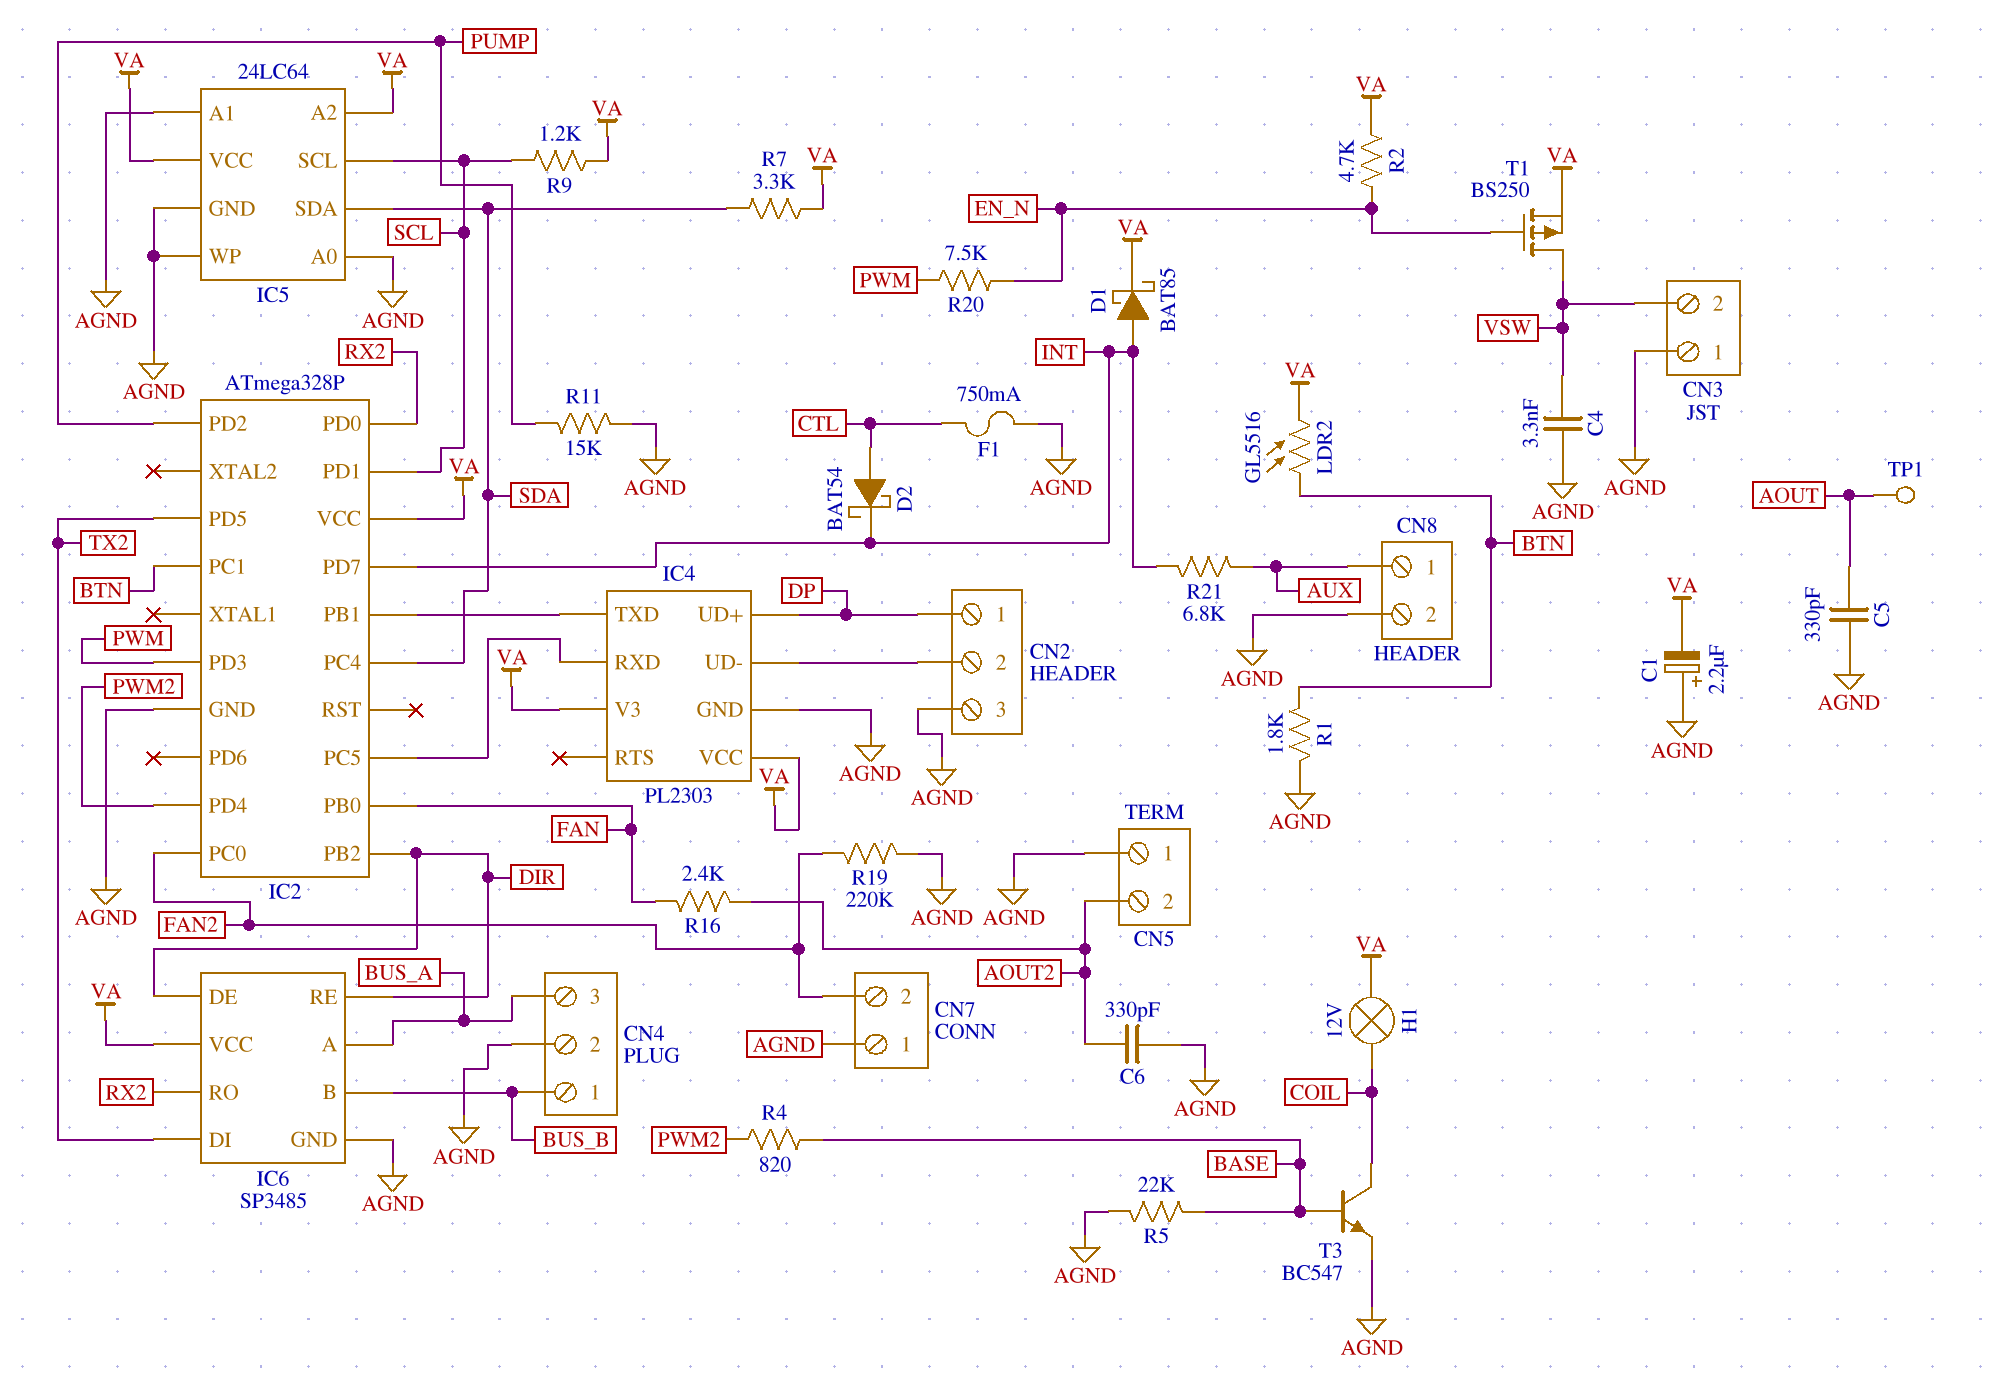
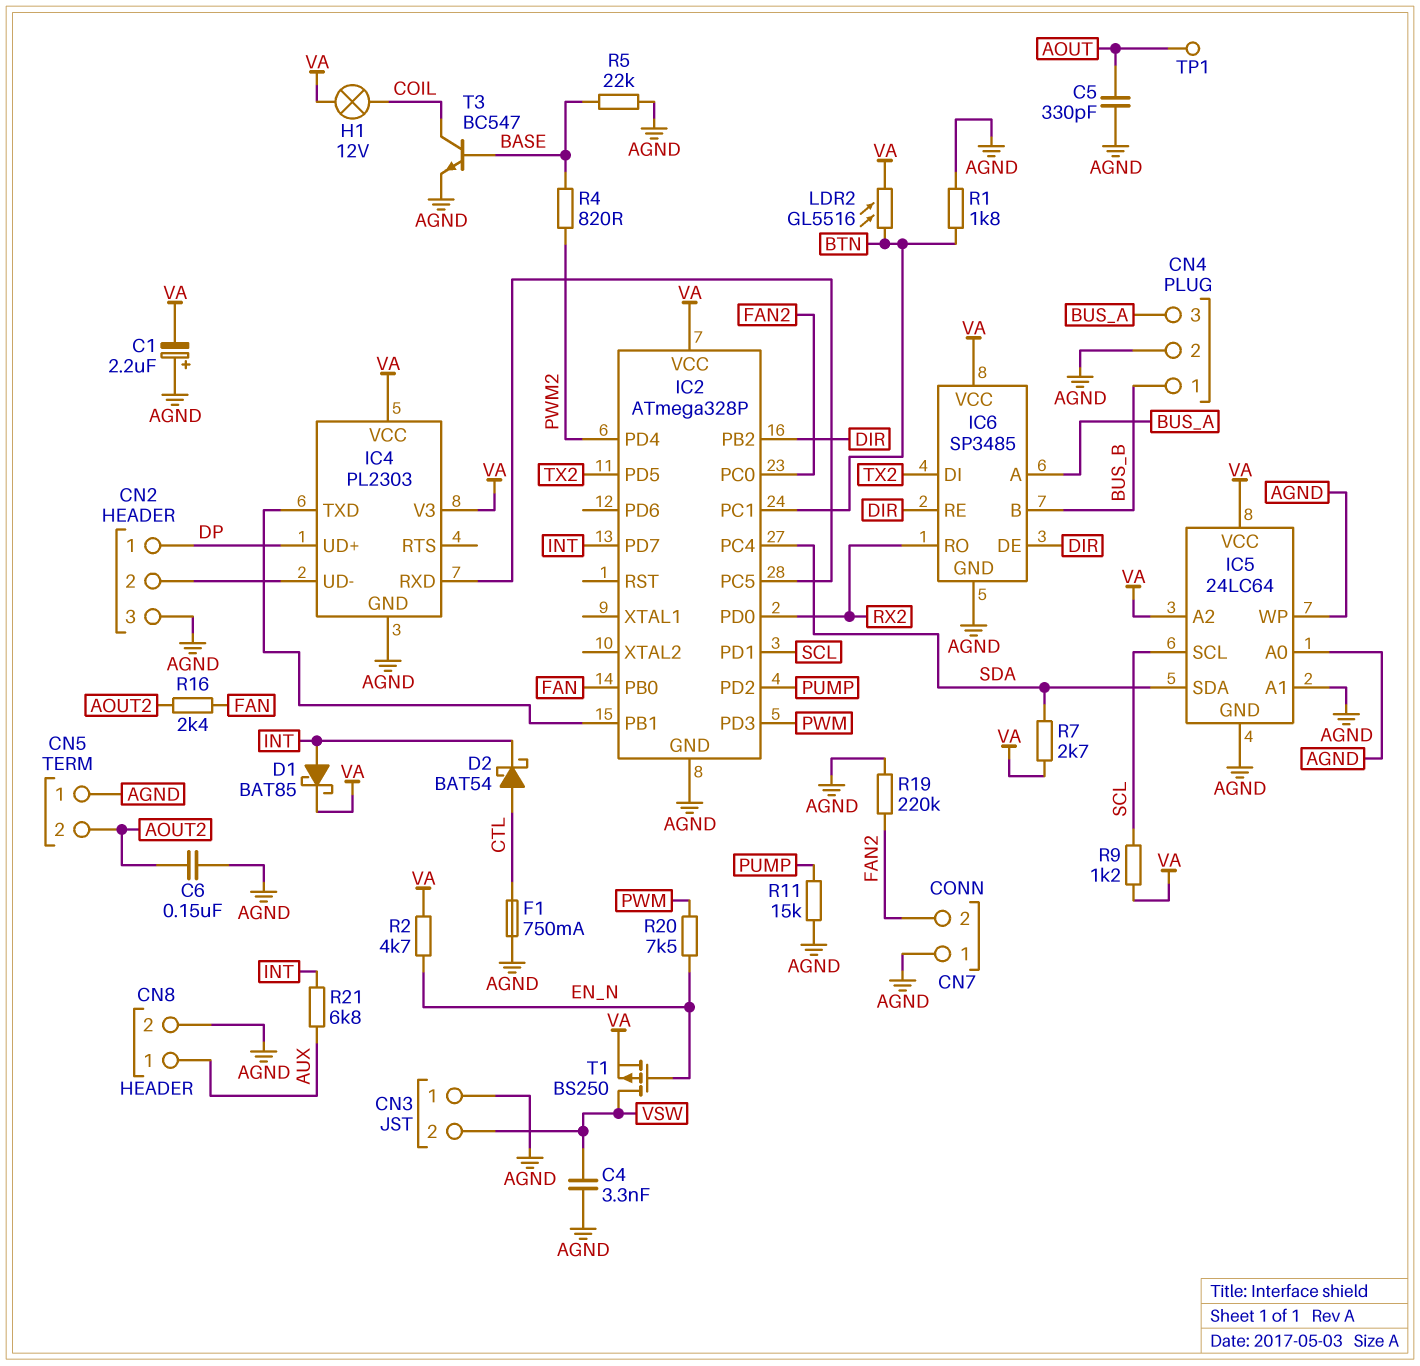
C6: 330pF (AGND, AOUT2) -> 150nF (AGND, AOUT2)
R7: 3.3k (SDA, VA) -> 2.7k (SDA, VA)

